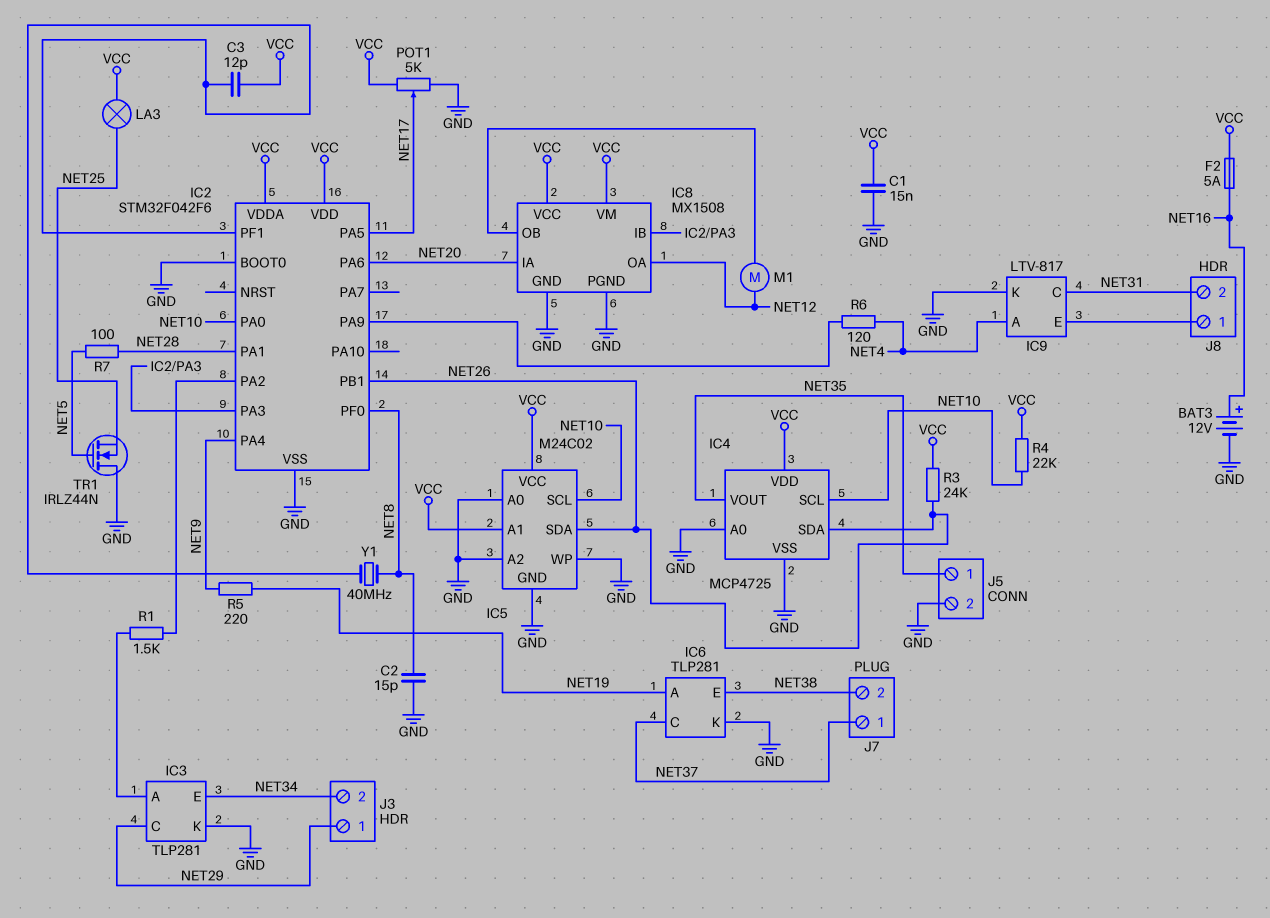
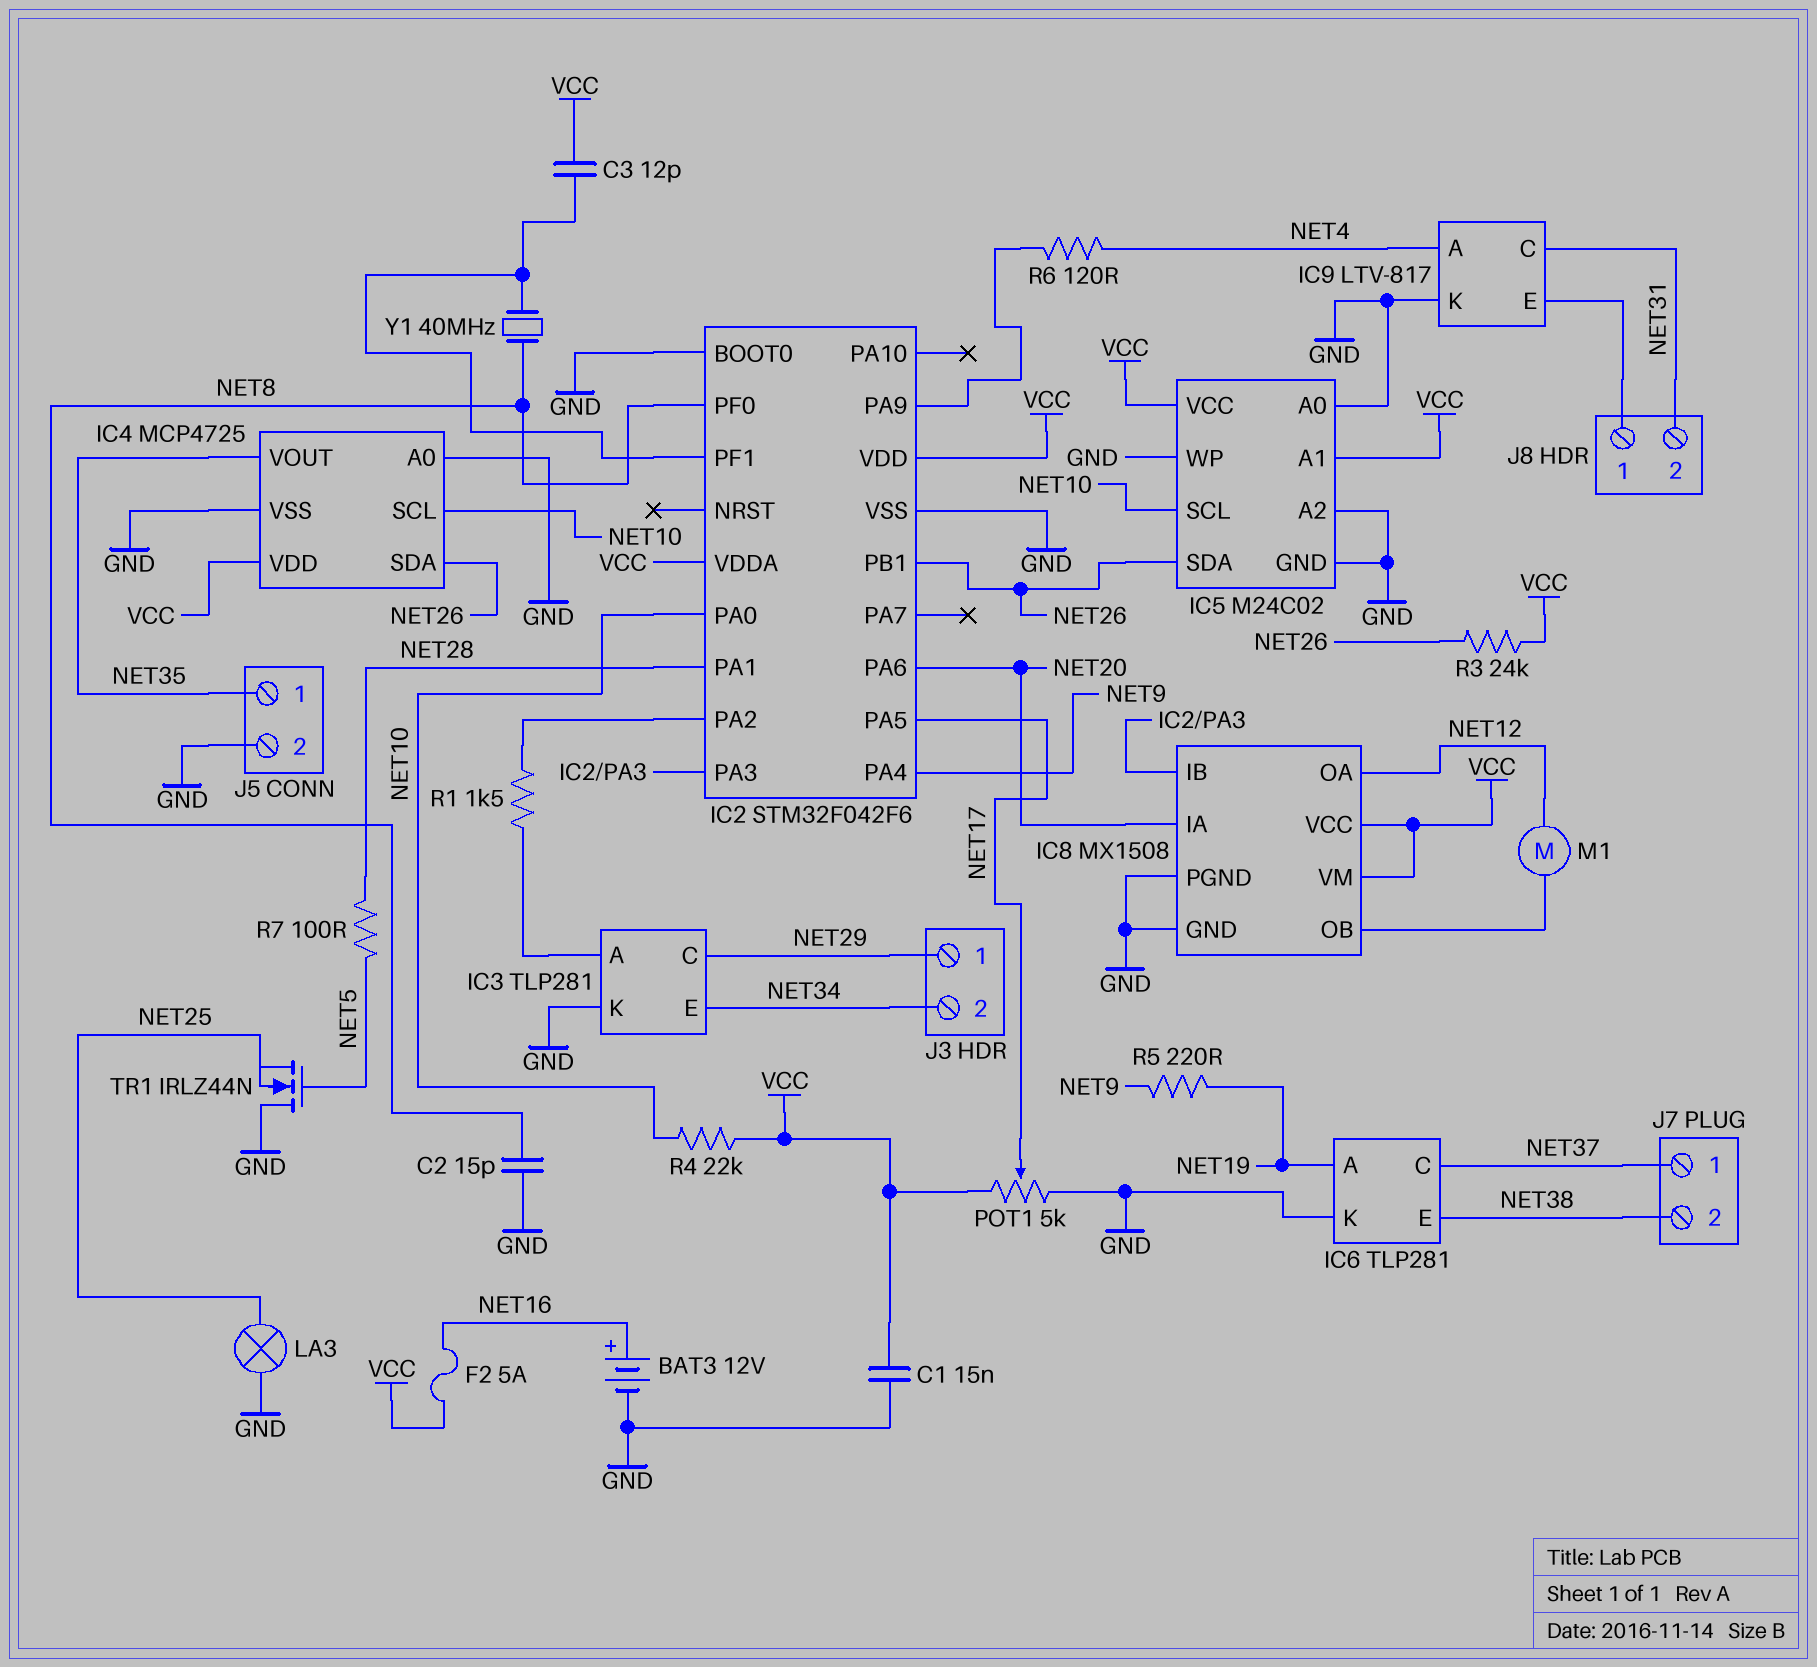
LA3: lamp (NET25, VCC) -> lamp (GND, NET25)

